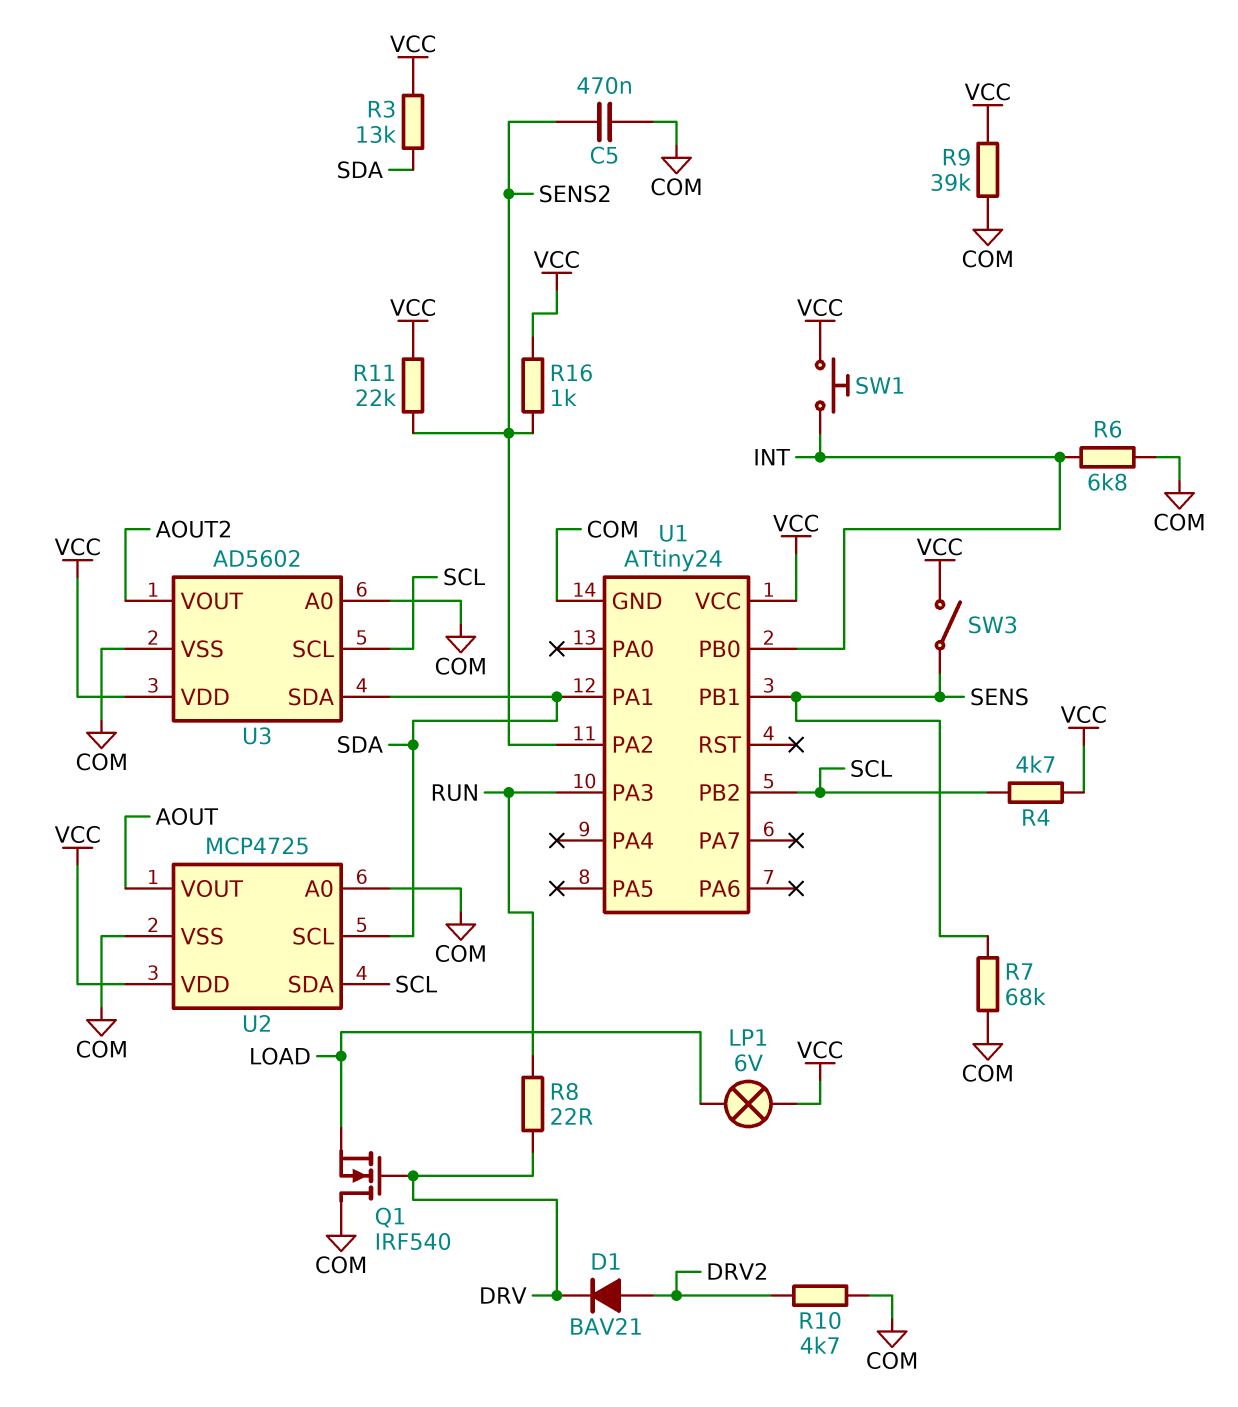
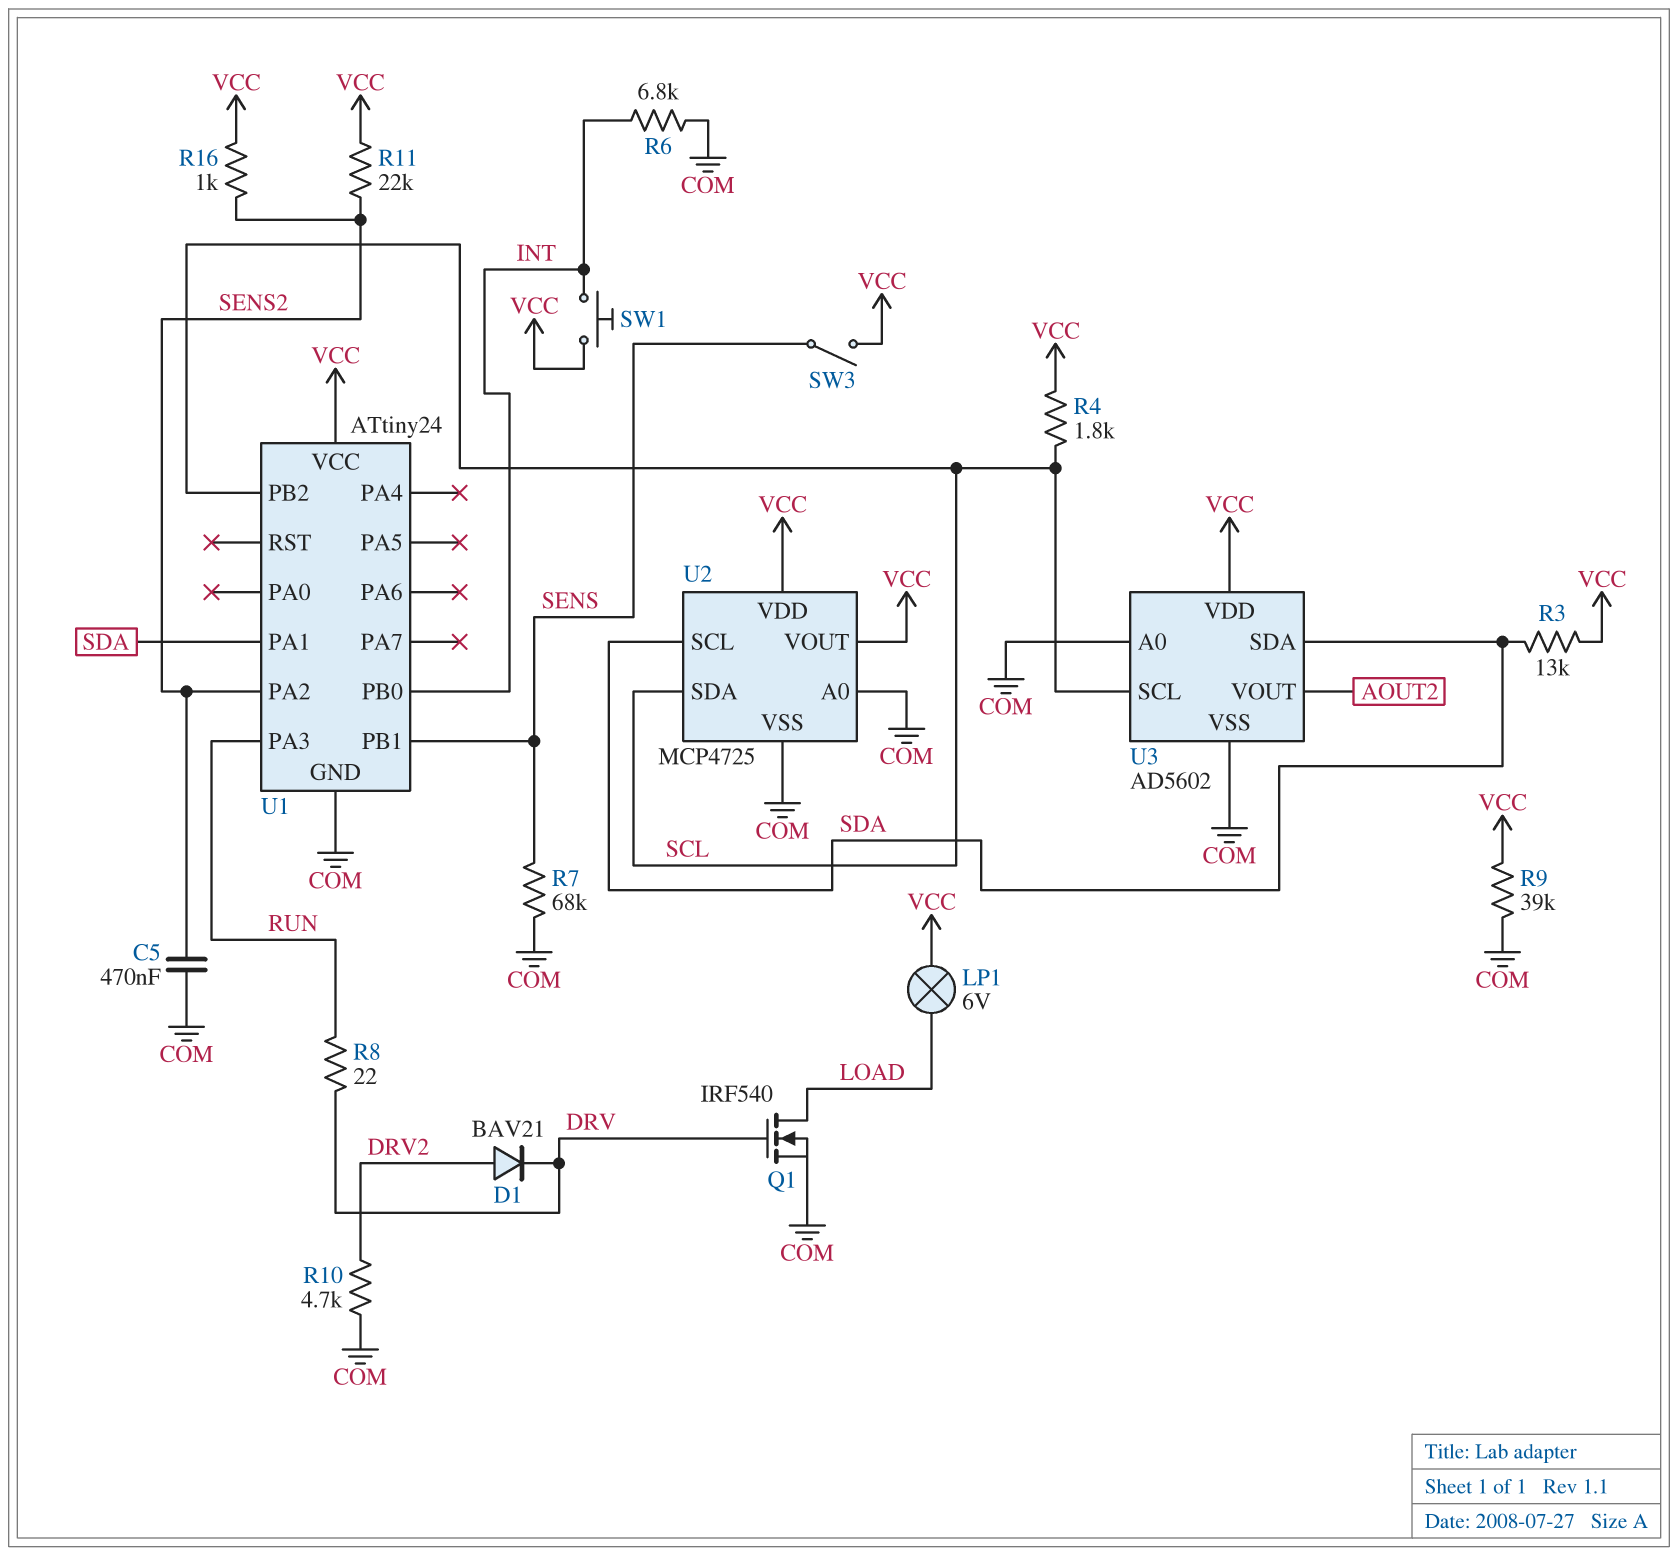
Q1: NMOS IRF540 (G DRV, D COM, S LOAD) -> NMOS IRF540 (G DRV, D LOAD, S COM)
R4: 4.7k (SCL, VCC) -> 1.8k (SCL, VCC)
U2 pin VOUT: AOUT -> VCC

